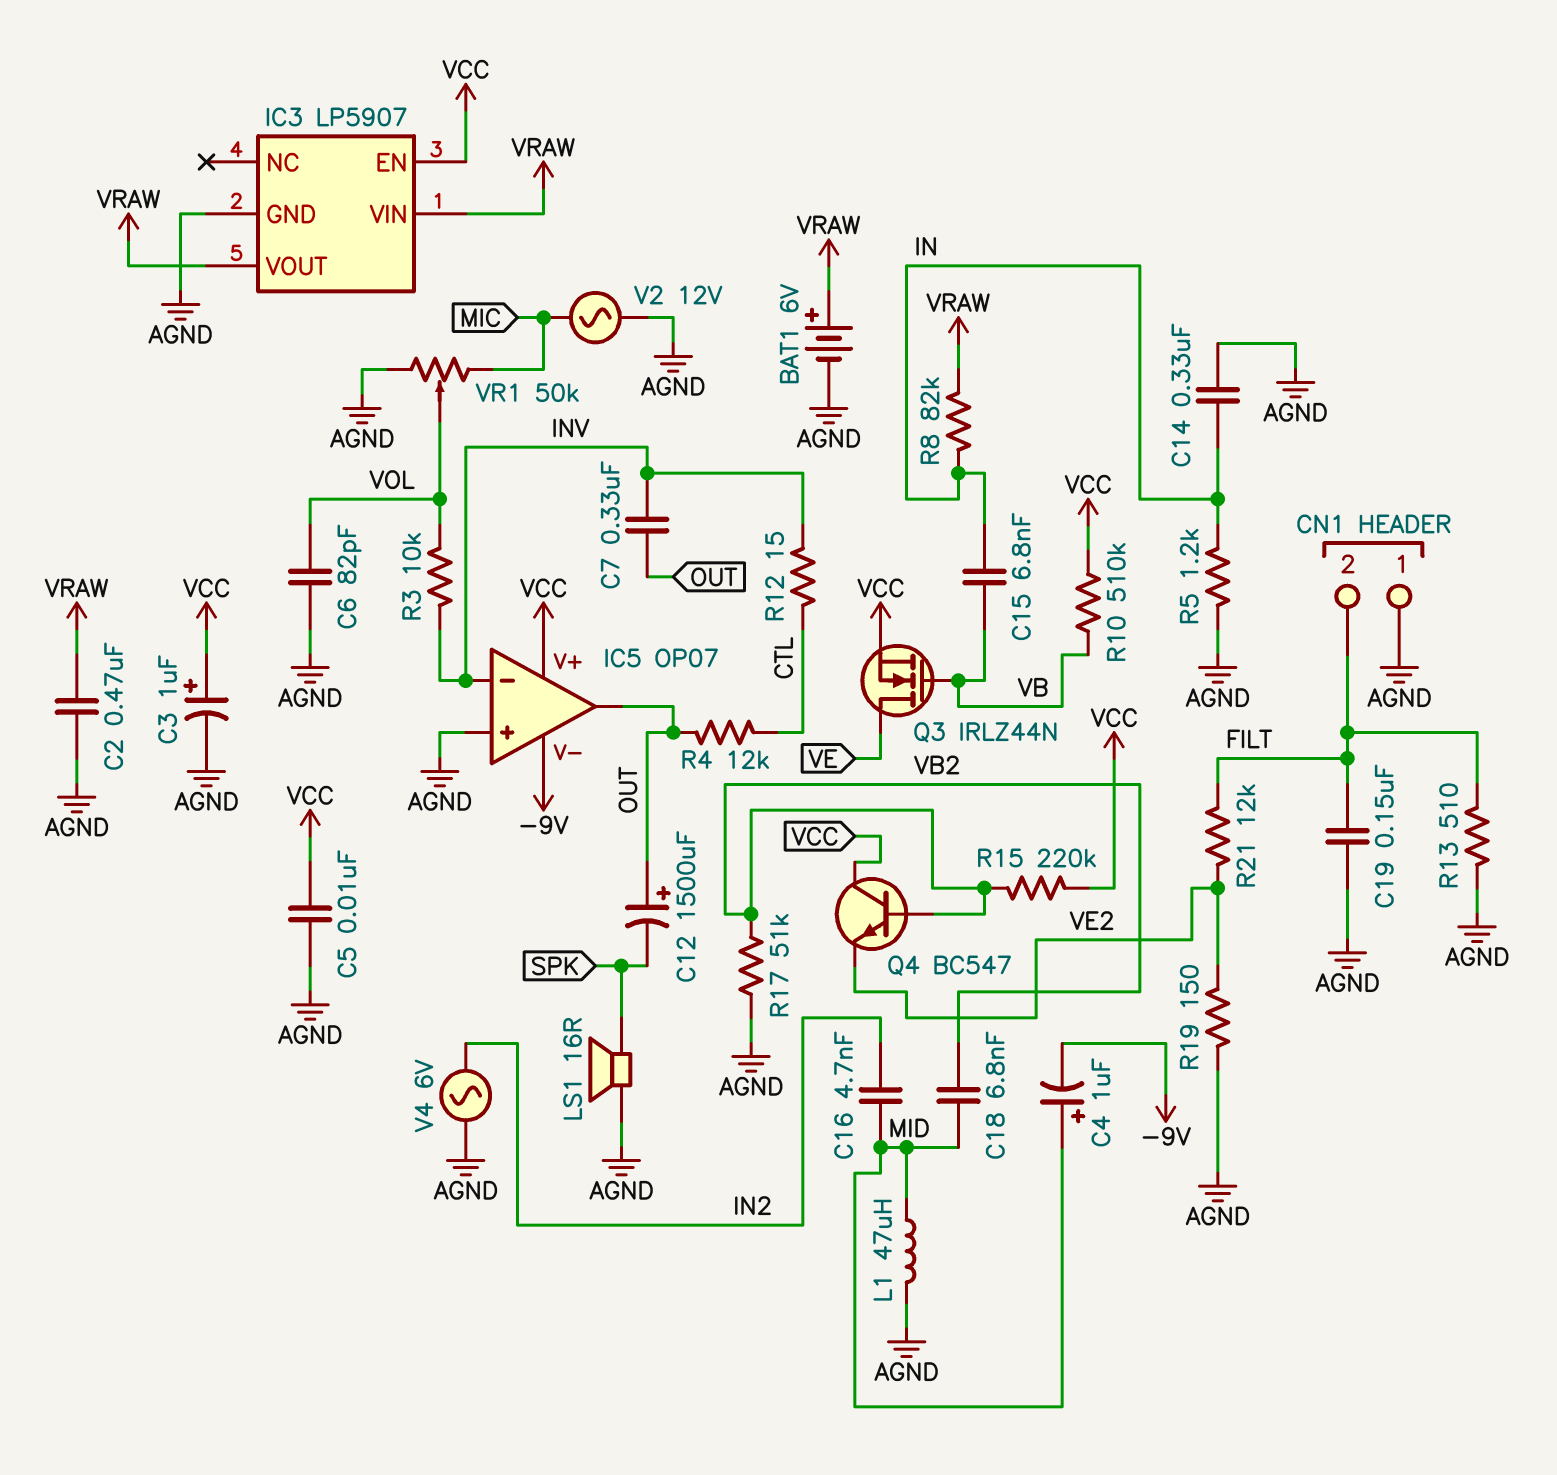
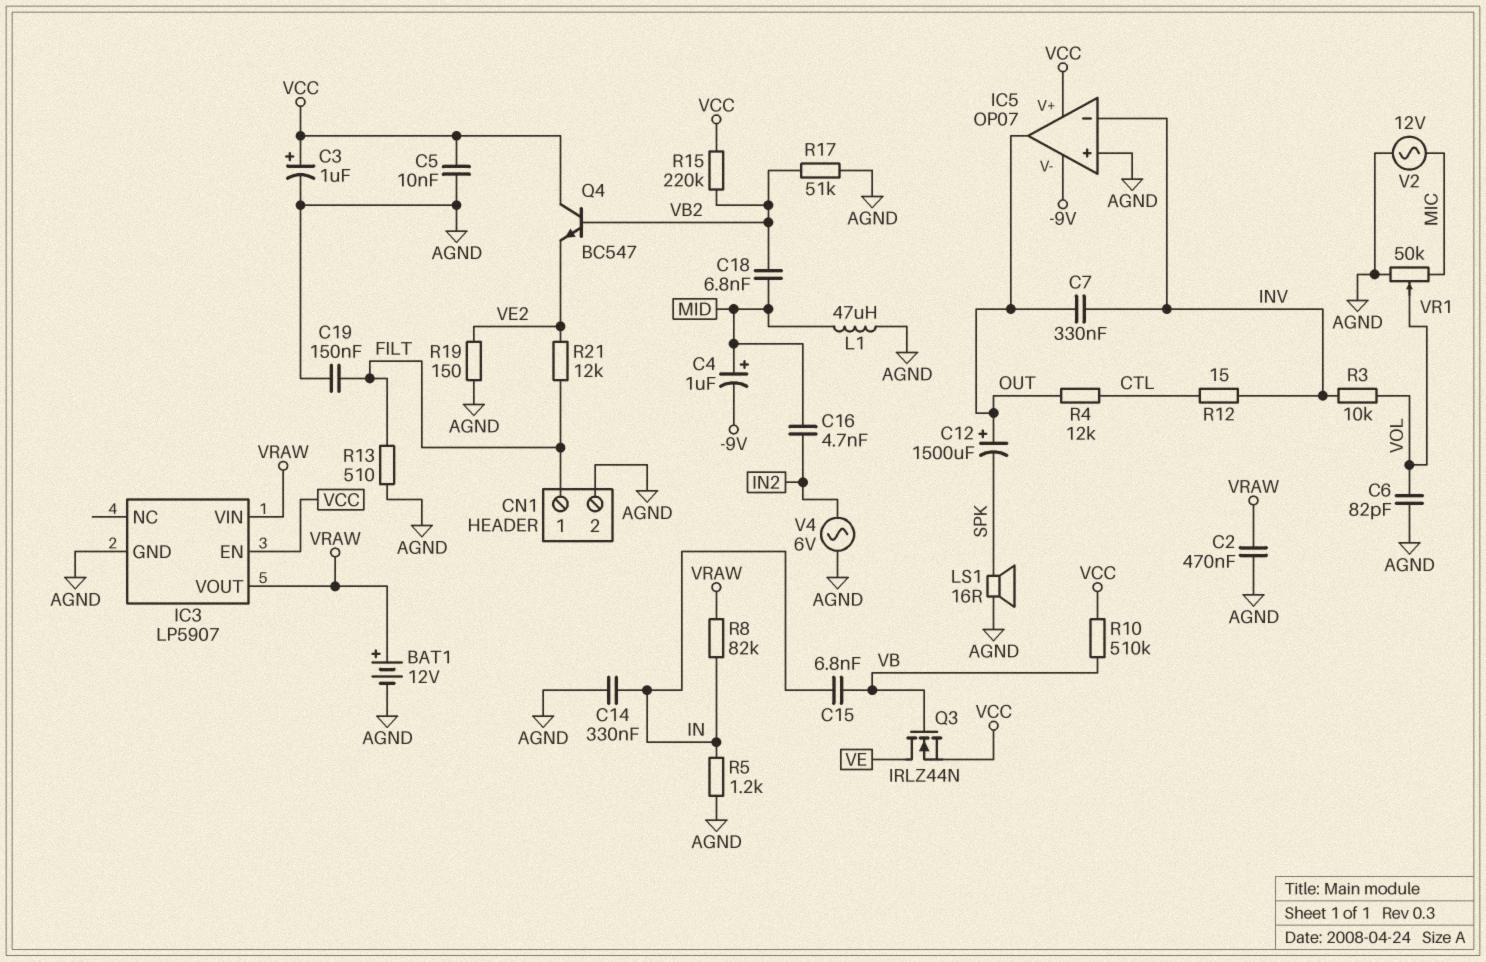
BAT1: 6V (plus VRAW, minus AGND) -> 12V (plus VRAW, minus AGND)
CN1 pin 1: AGND -> FILT
CN1 pin 2: FILT -> AGND

